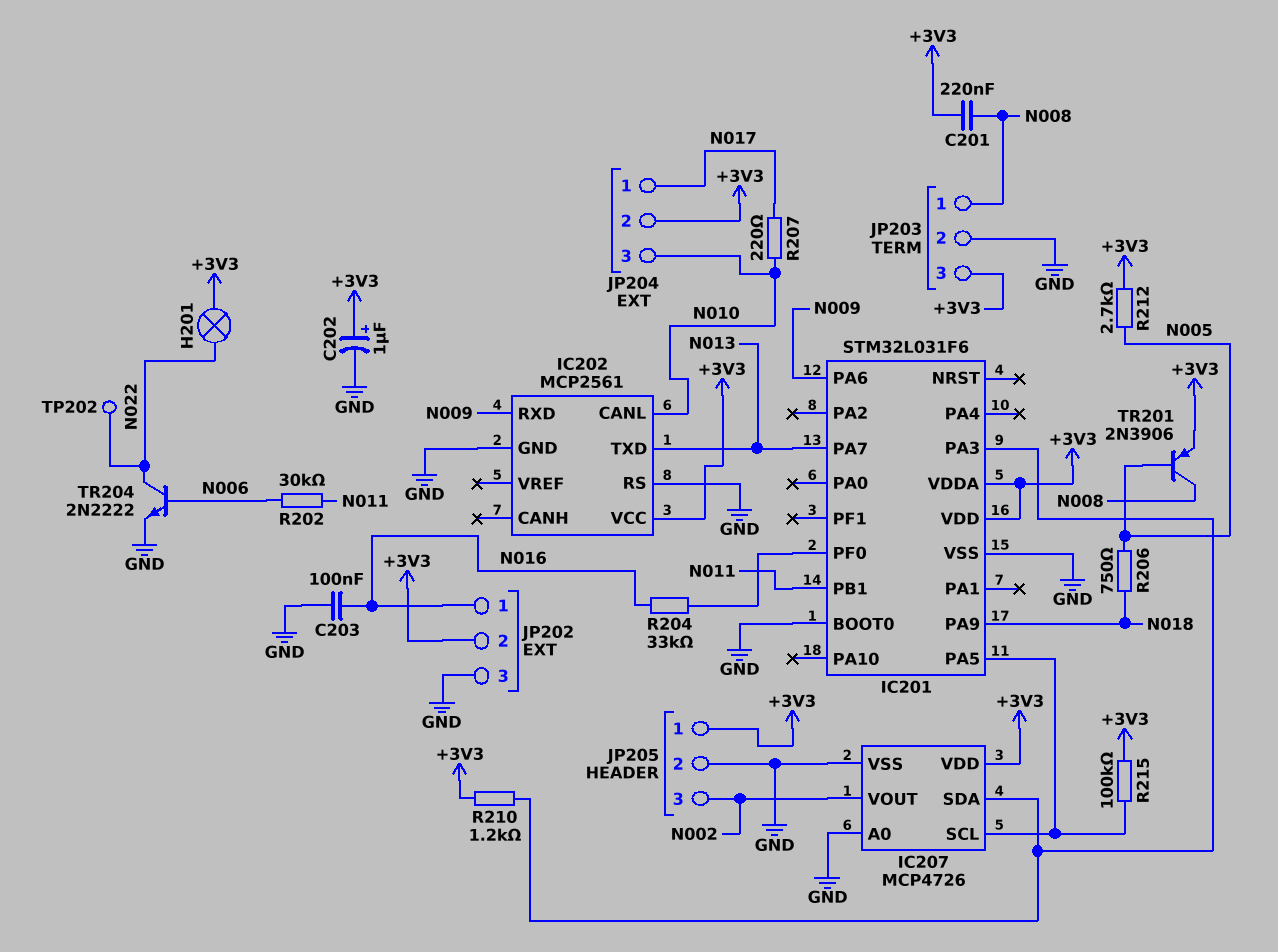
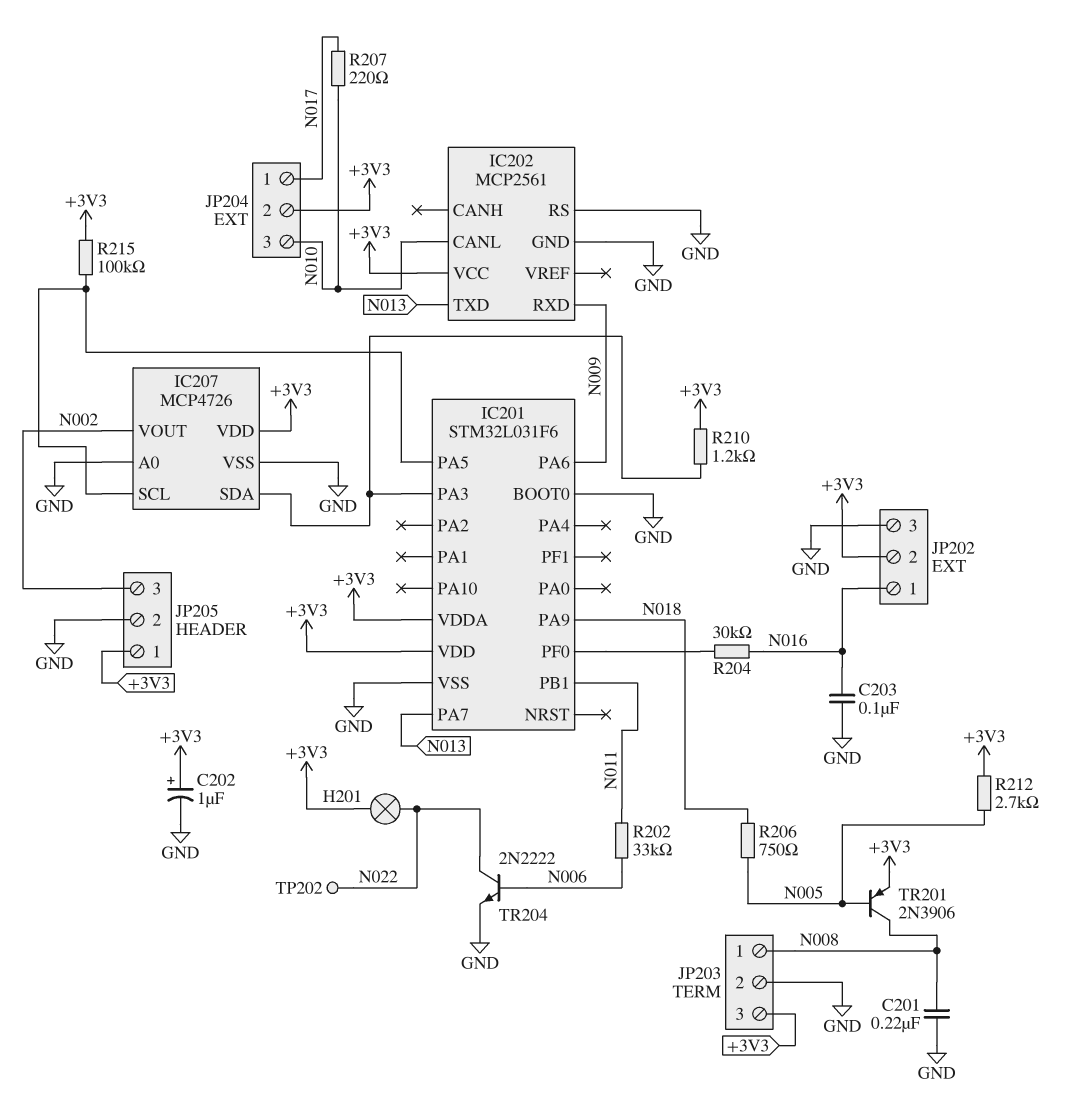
C201: 220nF (+3V3, N008) -> 220nF (GND, N008)
R202: 30k (N006, N011) -> 33k (N006, N011)
R204: 33k (IC201/PF0, N016) -> 30k (IC201/PF0, N016)

